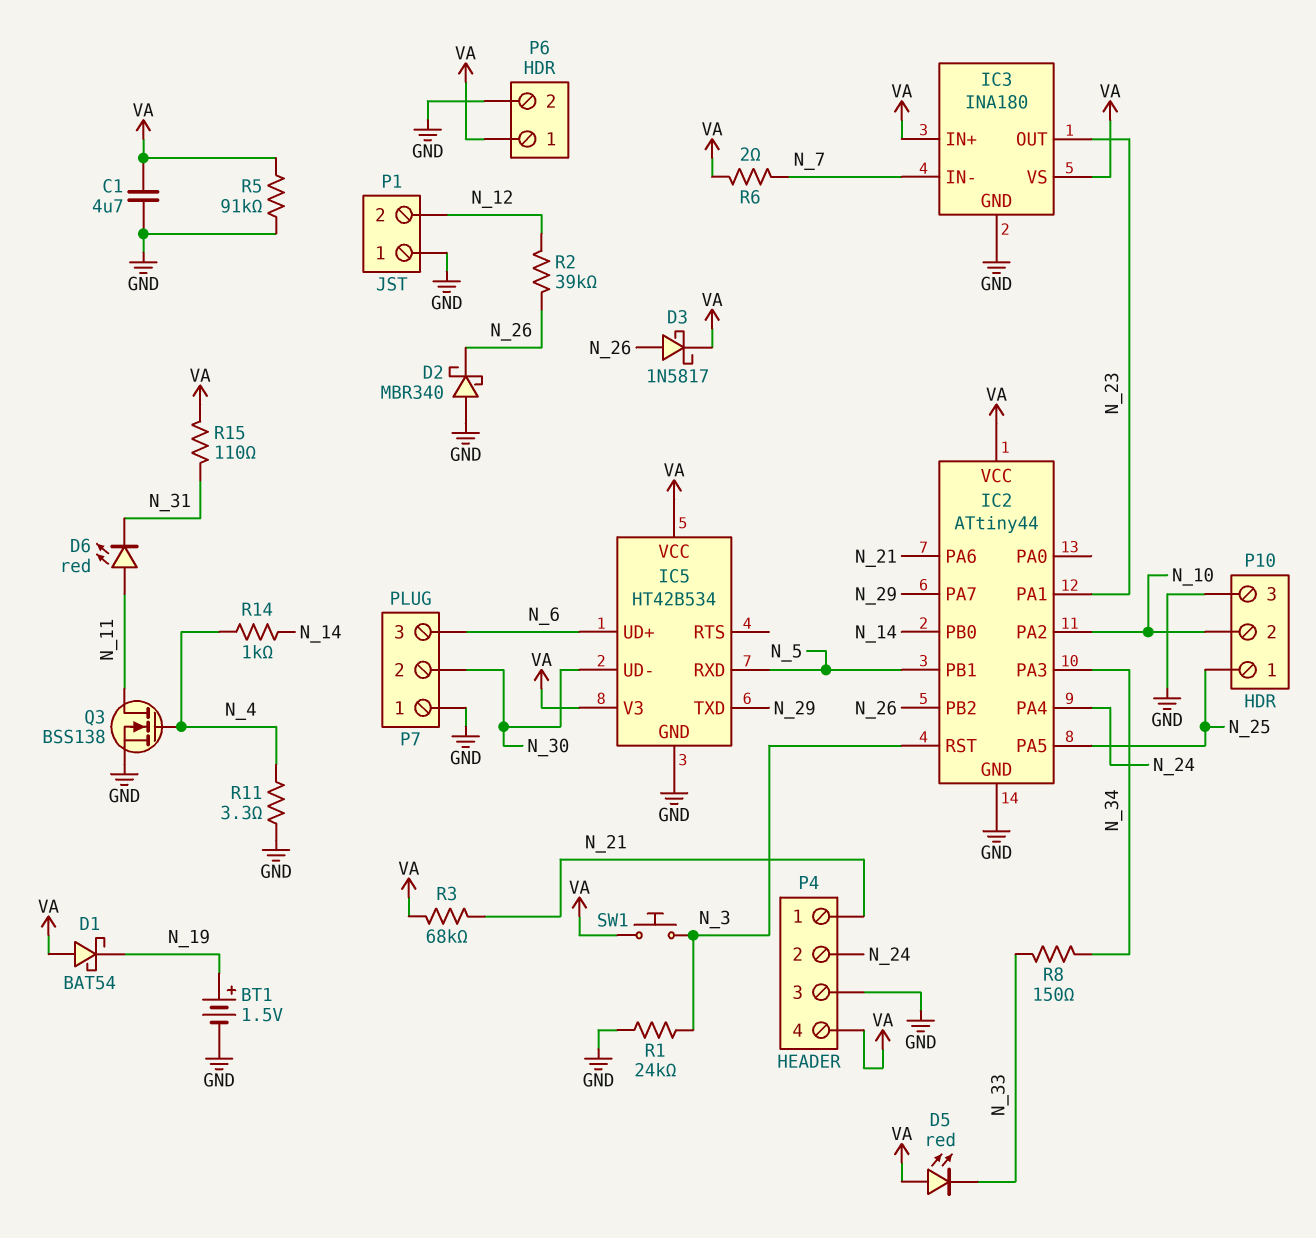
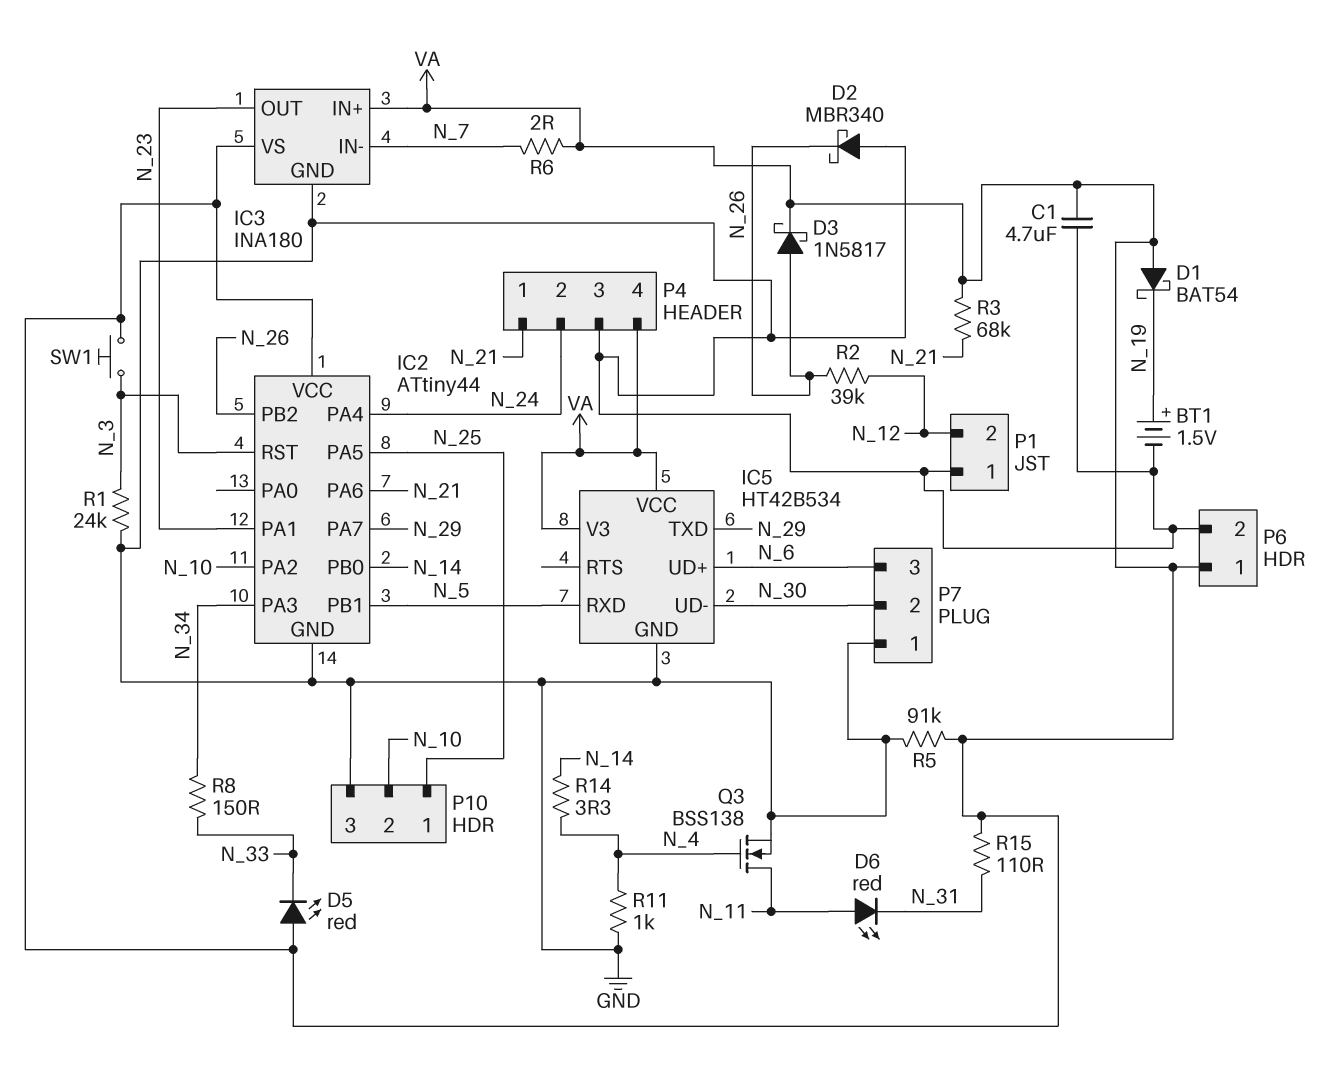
R11: 3.3 (GND, N_4) -> 1k (GND, N_4)
R14: 1k (N_4, N_14) -> 3.3 (N_4, N_14)

